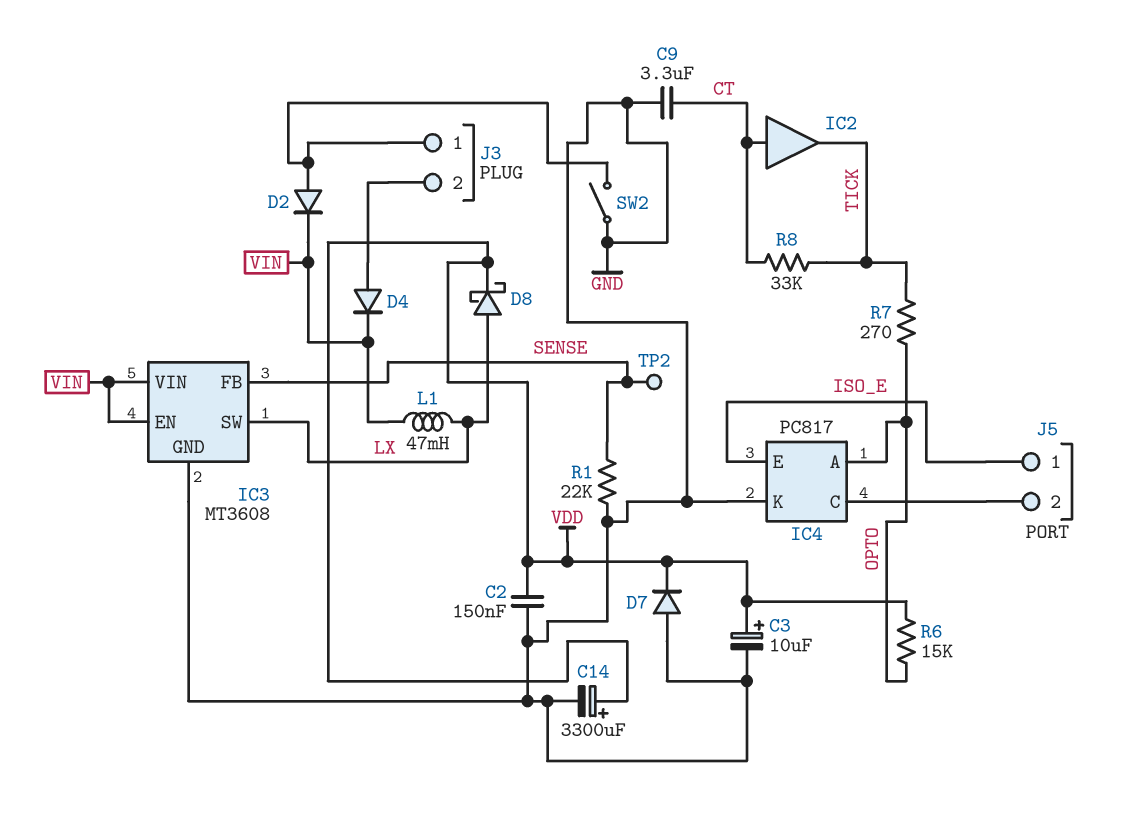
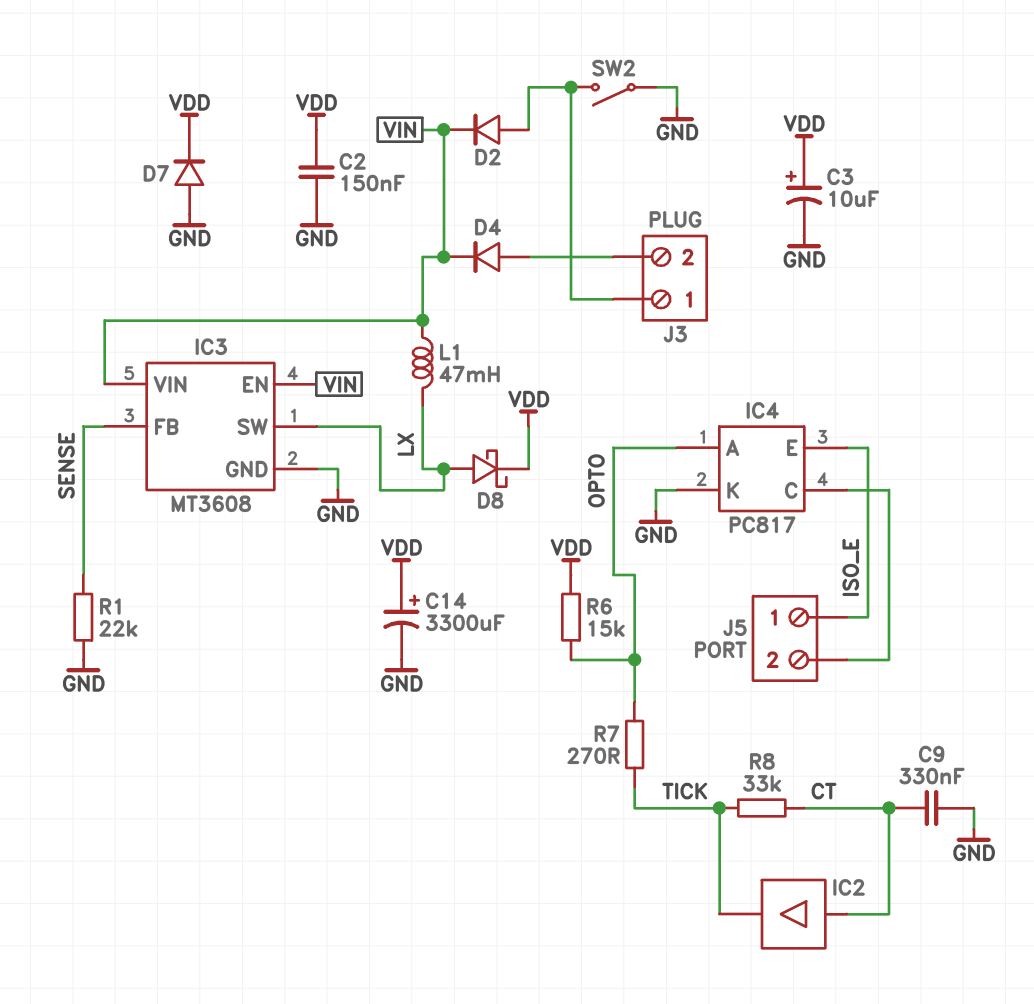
C9: 3.3uF (CT, GND) -> 330nF (CT, GND)
TP2: test point (SENSE) -> none

